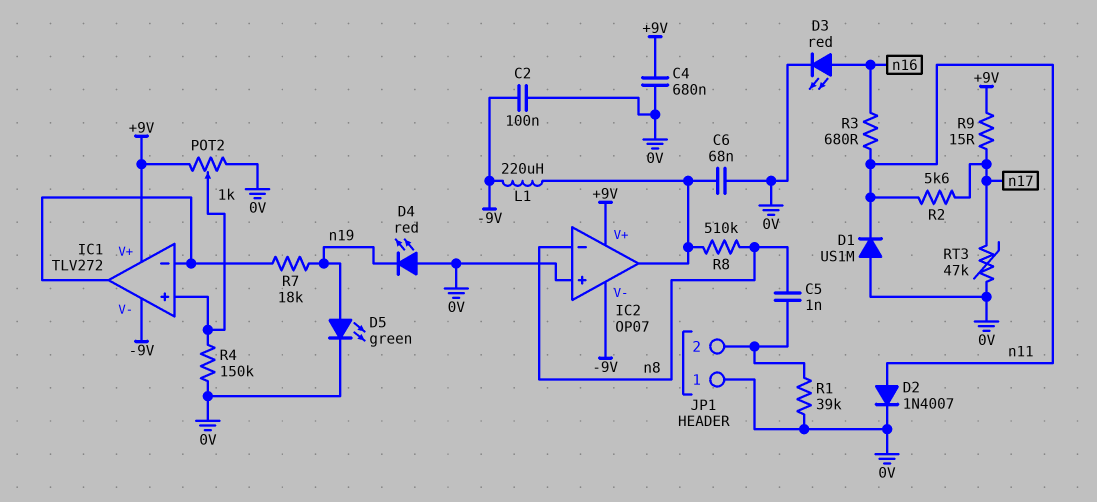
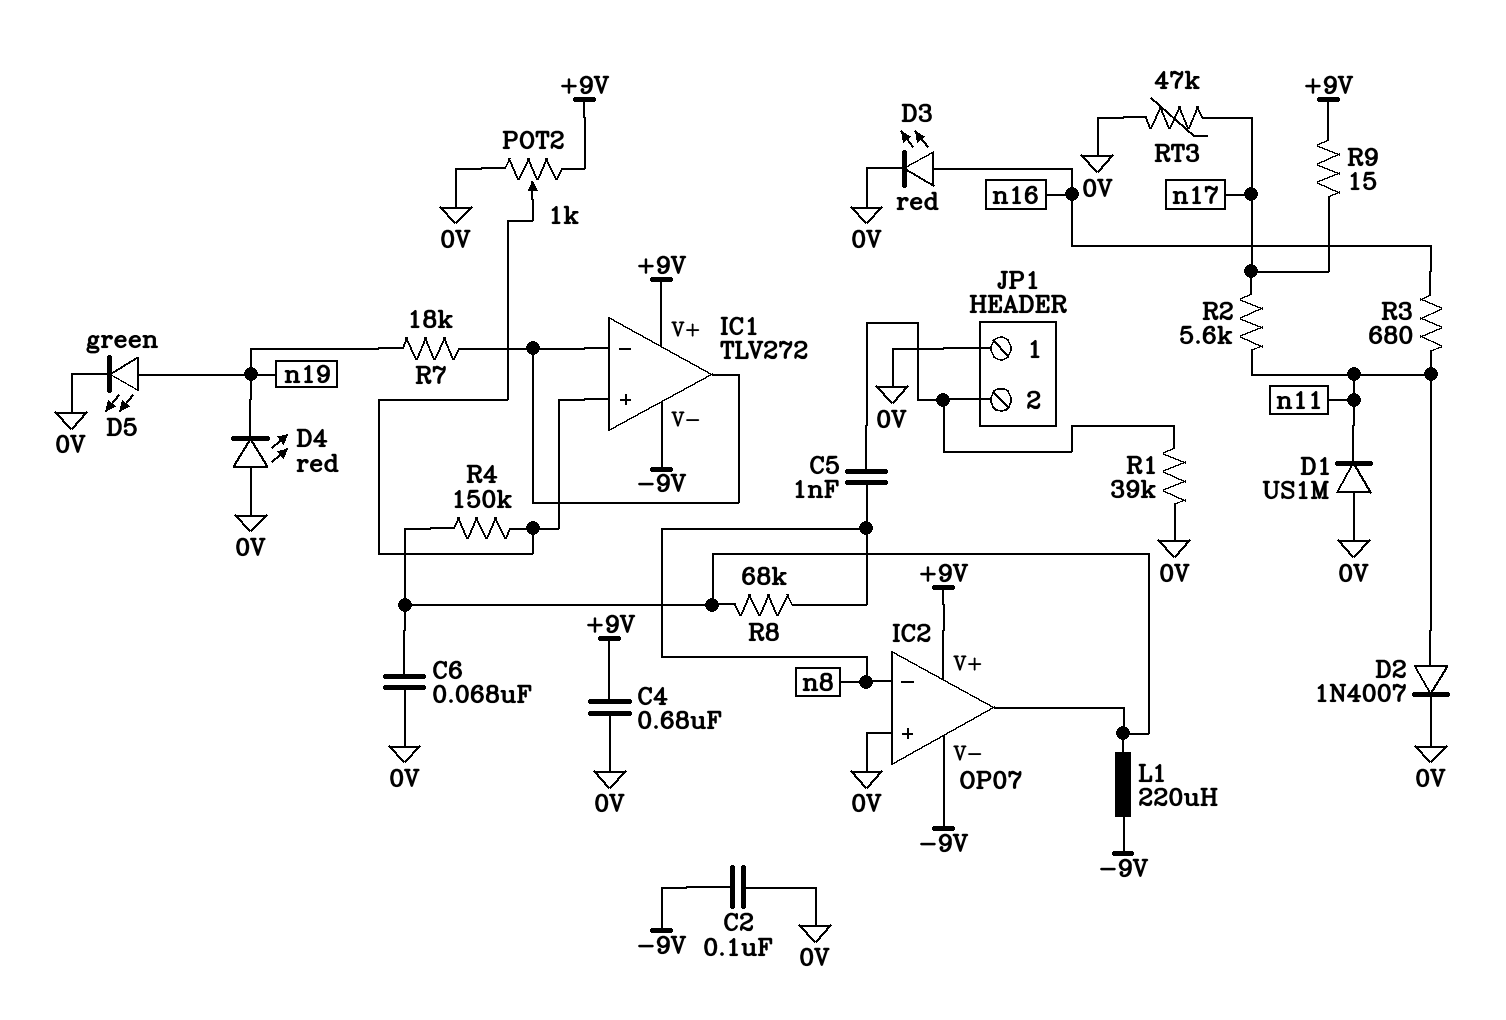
R4: 150k (0V, IC1/in+) -> 150k (IC1/in+, IC2/out)
R8: 510k (IC2/out, n8) -> 68k (IC2/out, n8)

